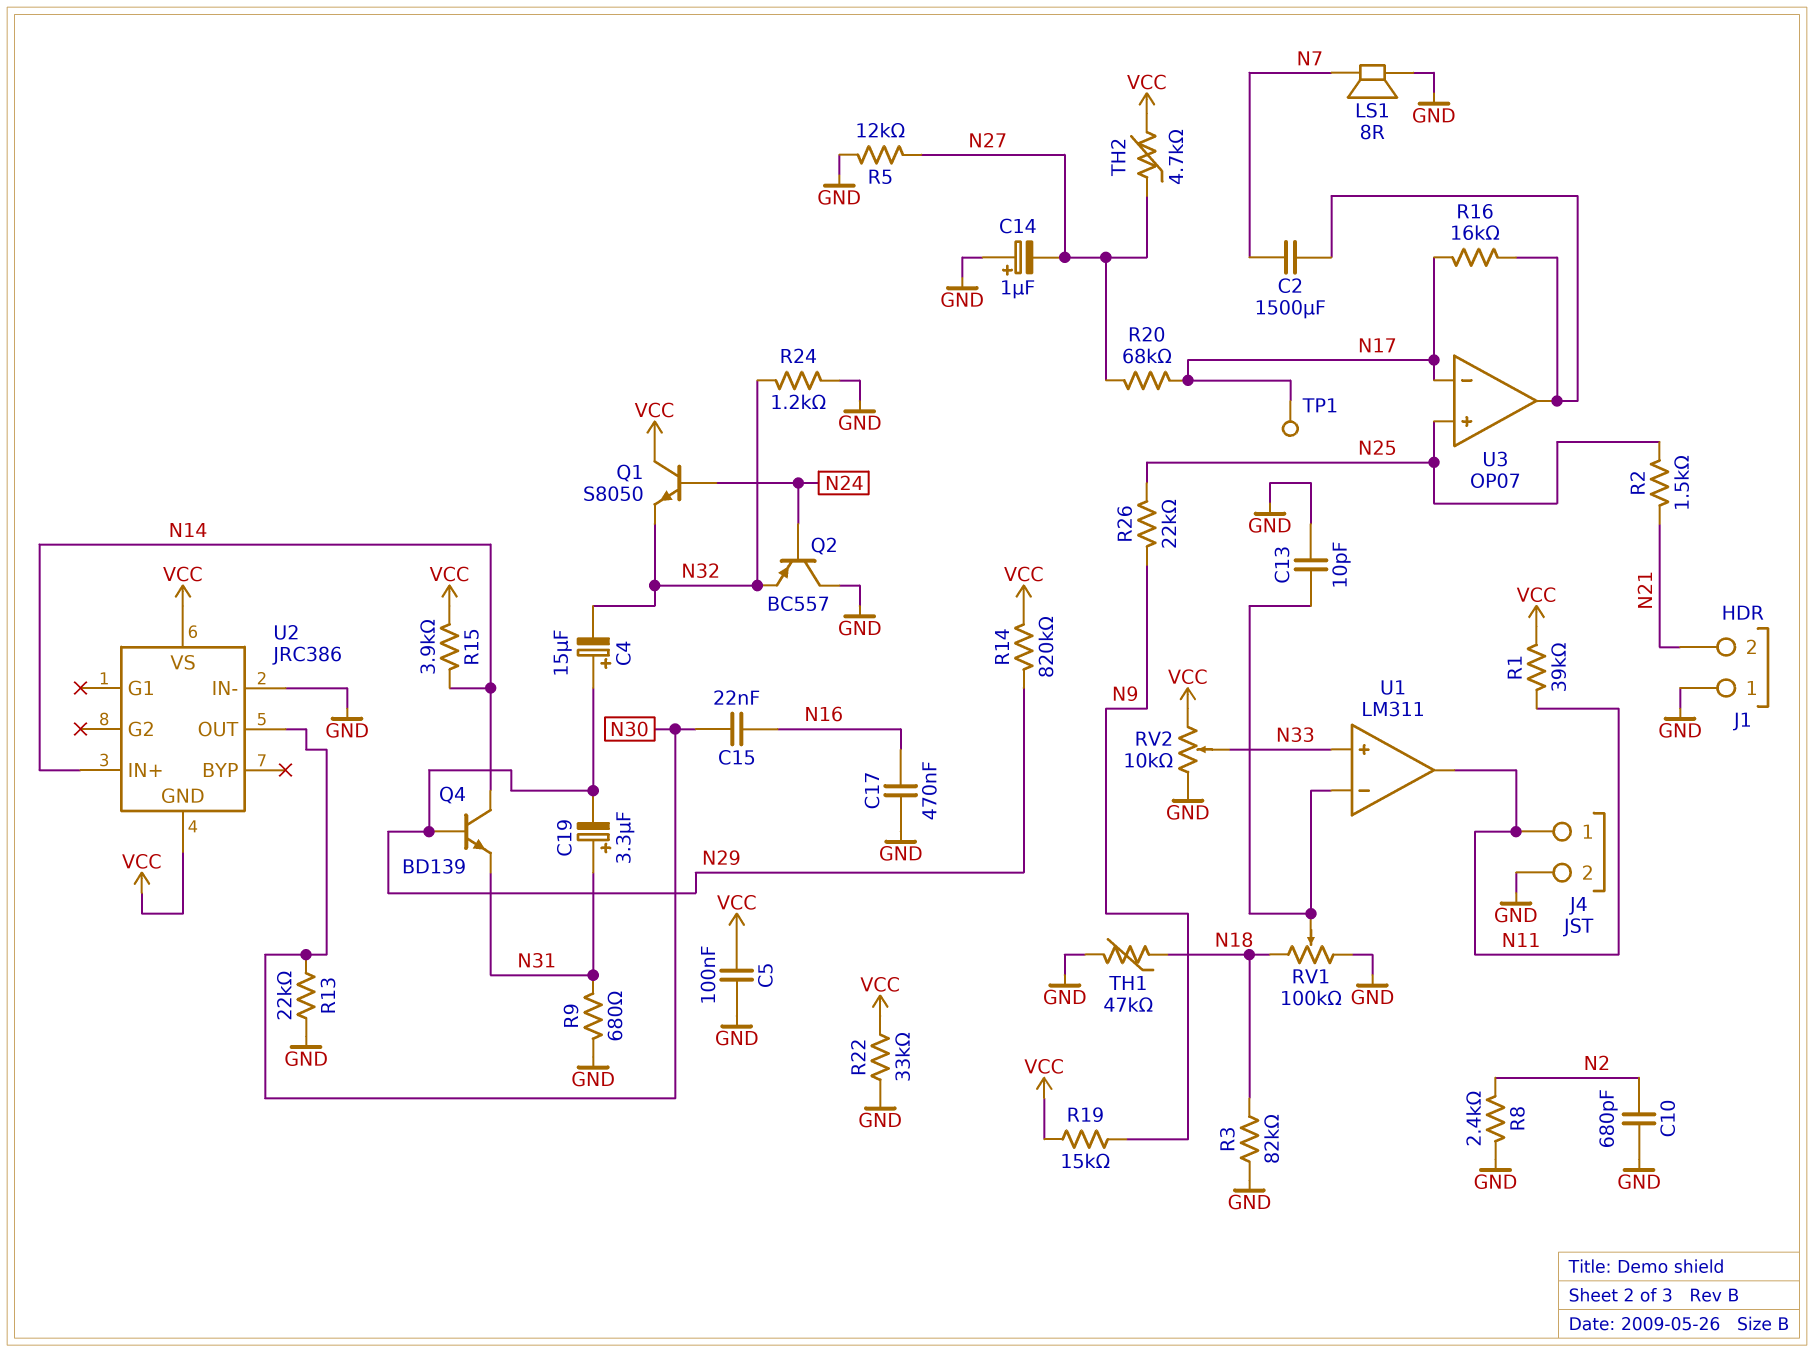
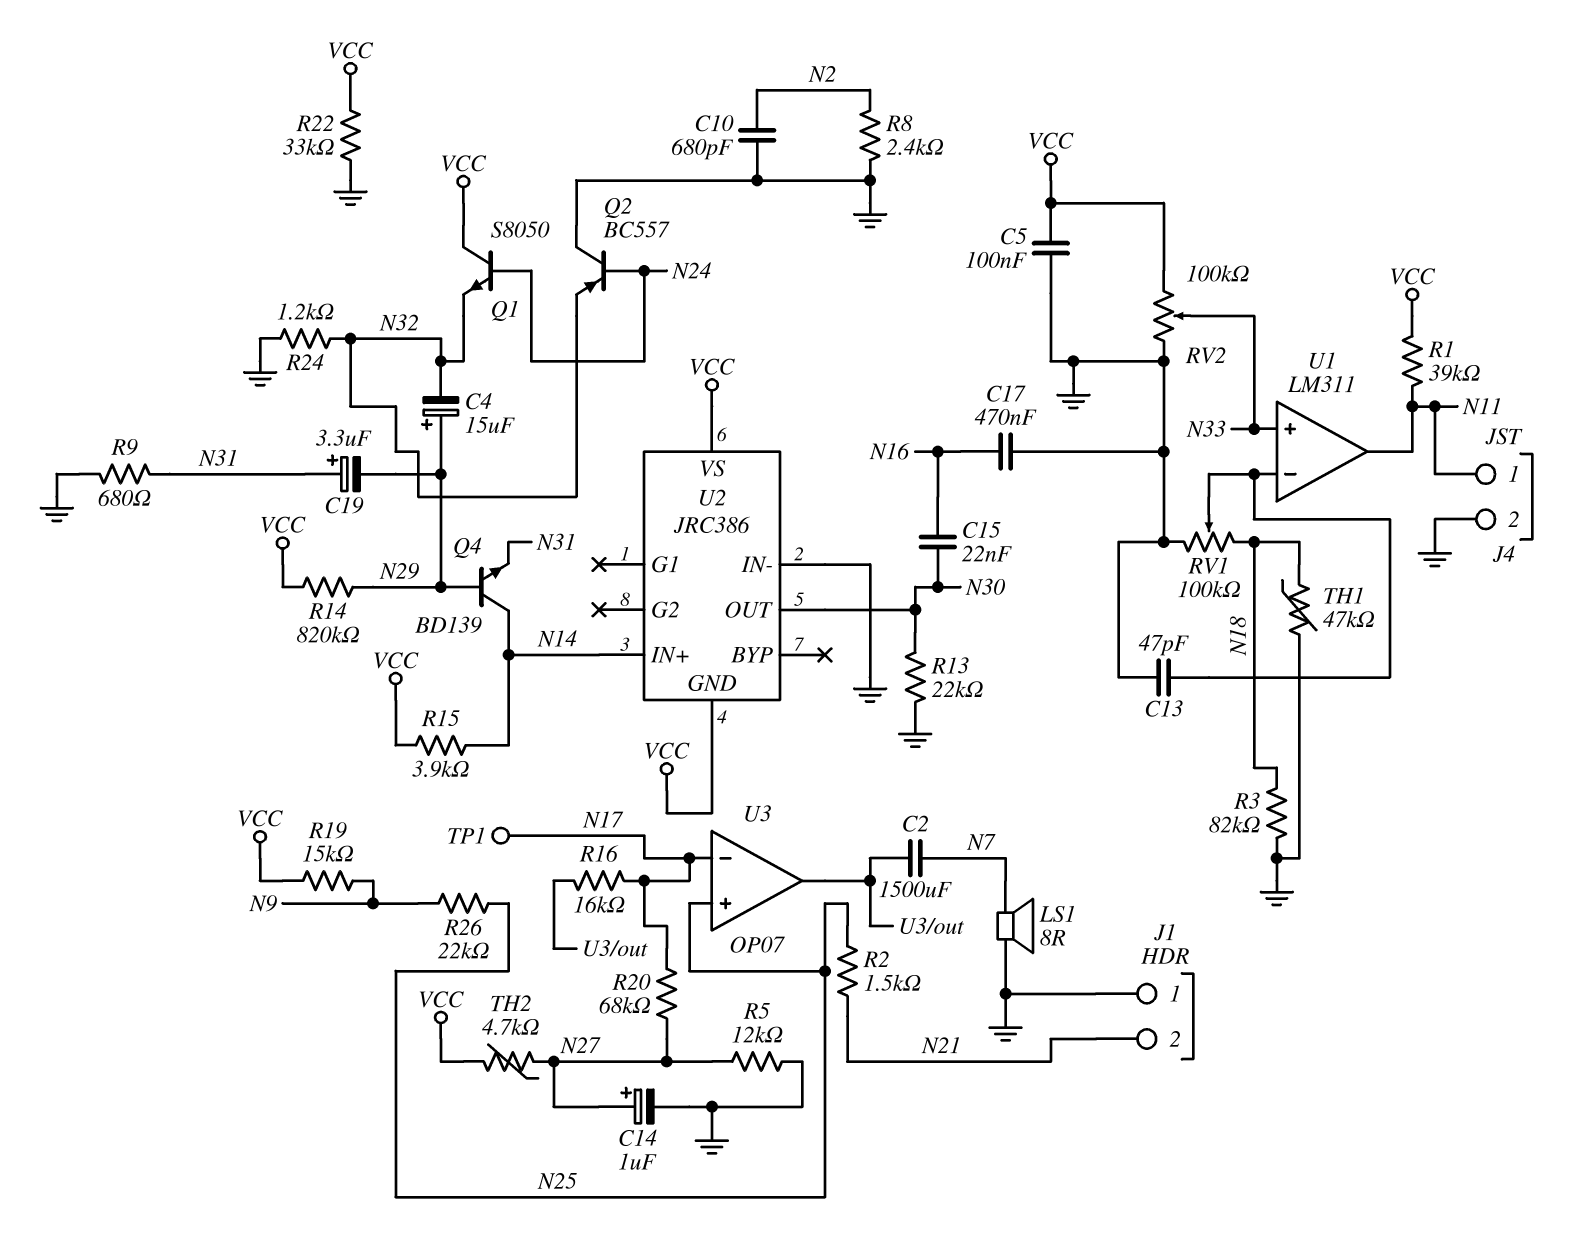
C13: 10pF (GND, U1/in-) -> 47pF (GND, U1/in-)
C14: 1uF (plus GND, minus N27) -> 1uF (plus N27, minus GND)
RV2: 10k (GND, VCC, wiper N33) -> 100k (GND, VCC, wiper N33)

